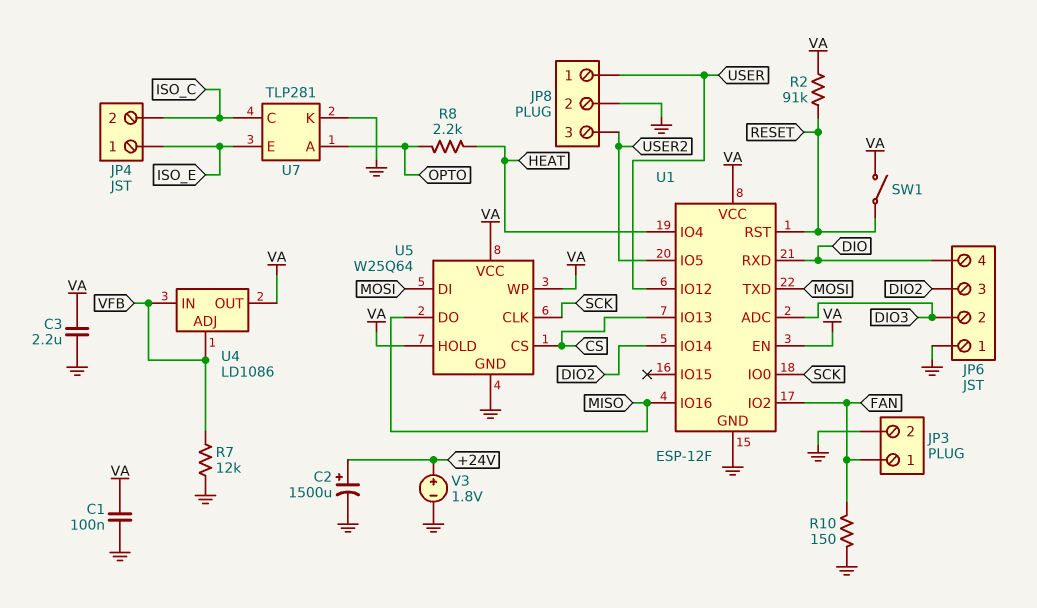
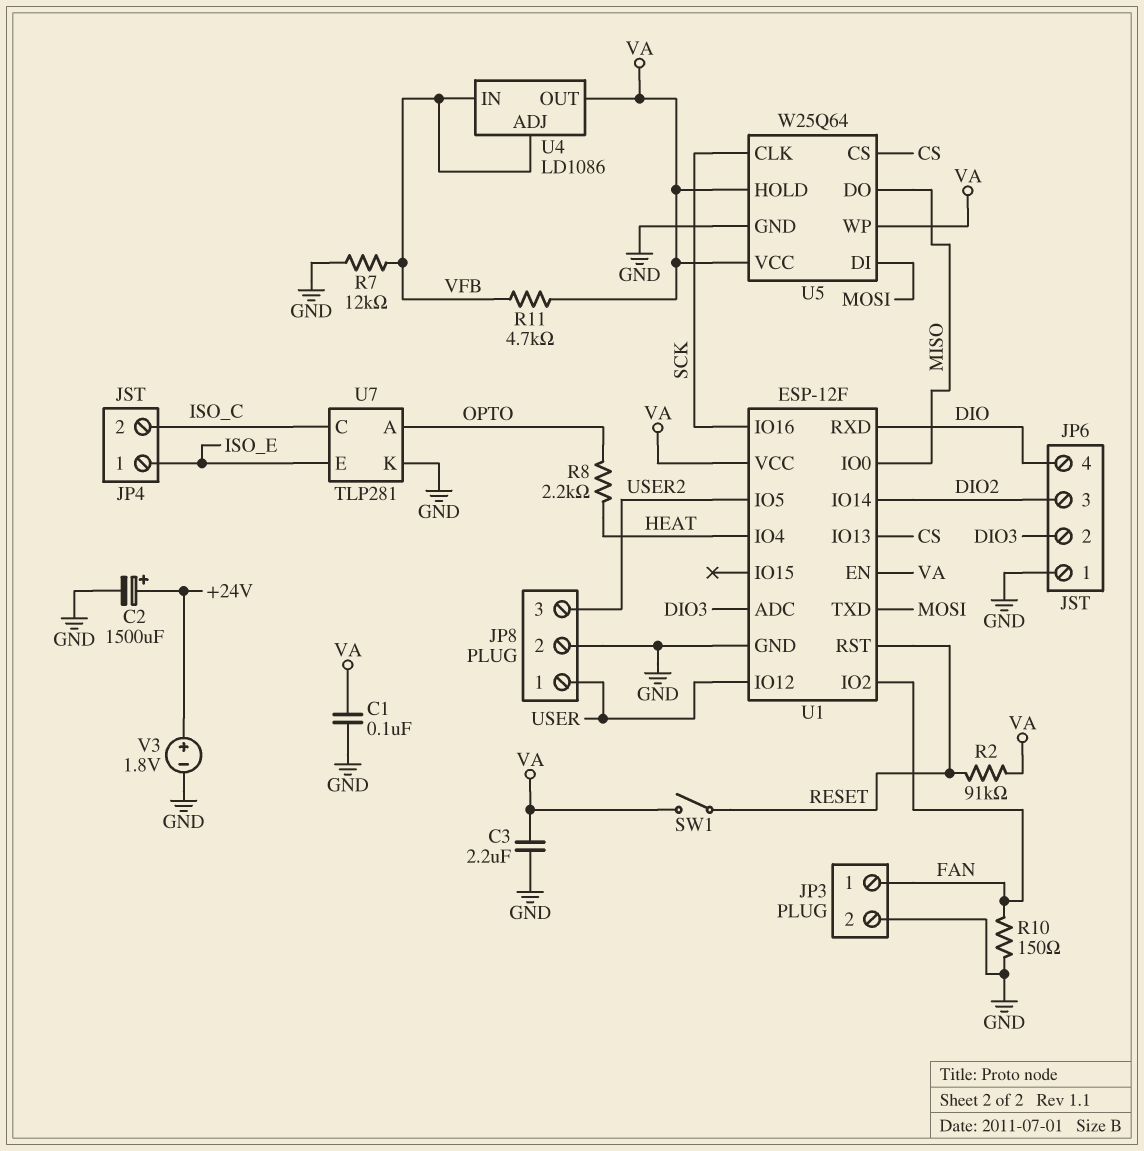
R11: none -> 4.7k (VA, VFB)
U1 pin IO0: SCK -> MISO
U1 pin IO16: MISO -> SCK

